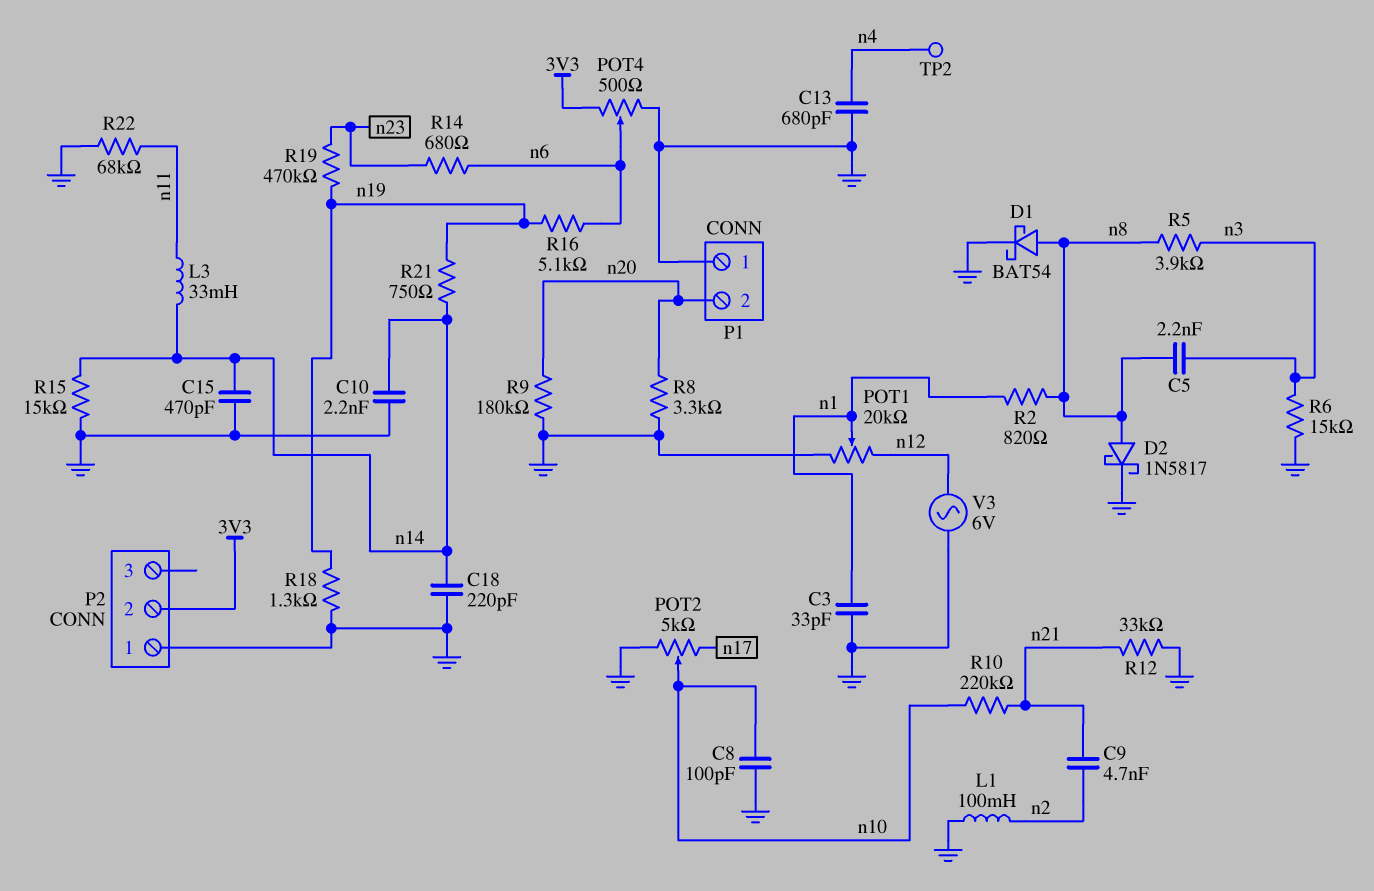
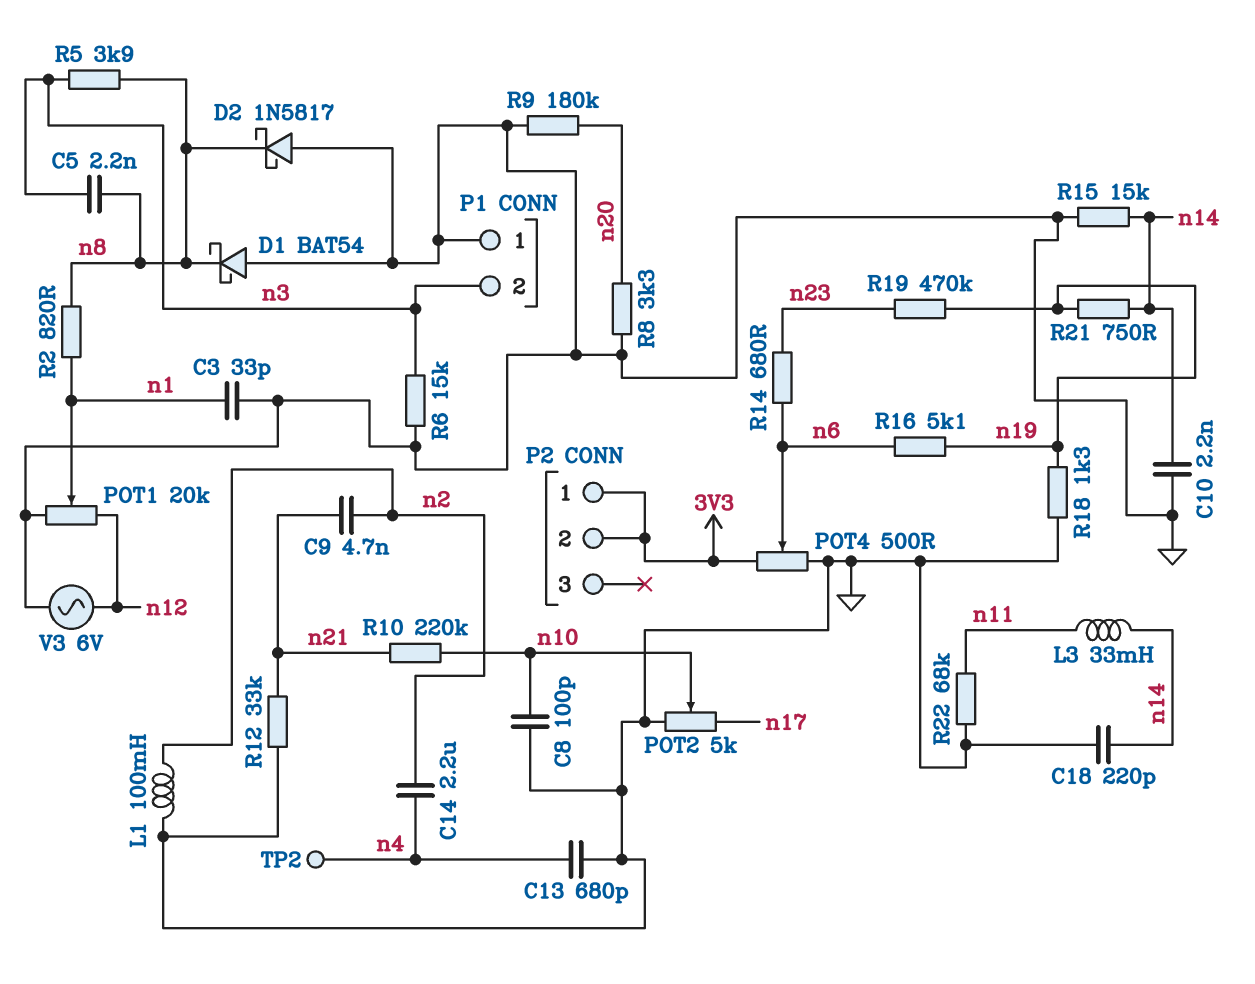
C14: none -> 2.2uF (n2, n4)
C15: 470pF (GND, n14) -> none
D1: schottky BAT54 (A n8, K GND) -> schottky BAT54 (A GND, K n8)
D2: schottky 1N5817 (A n8, K GND) -> schottky 1N5817 (A GND, K n8)
P1 pin 2: n20 -> n3
P2 pin 1: GND -> 3V3

